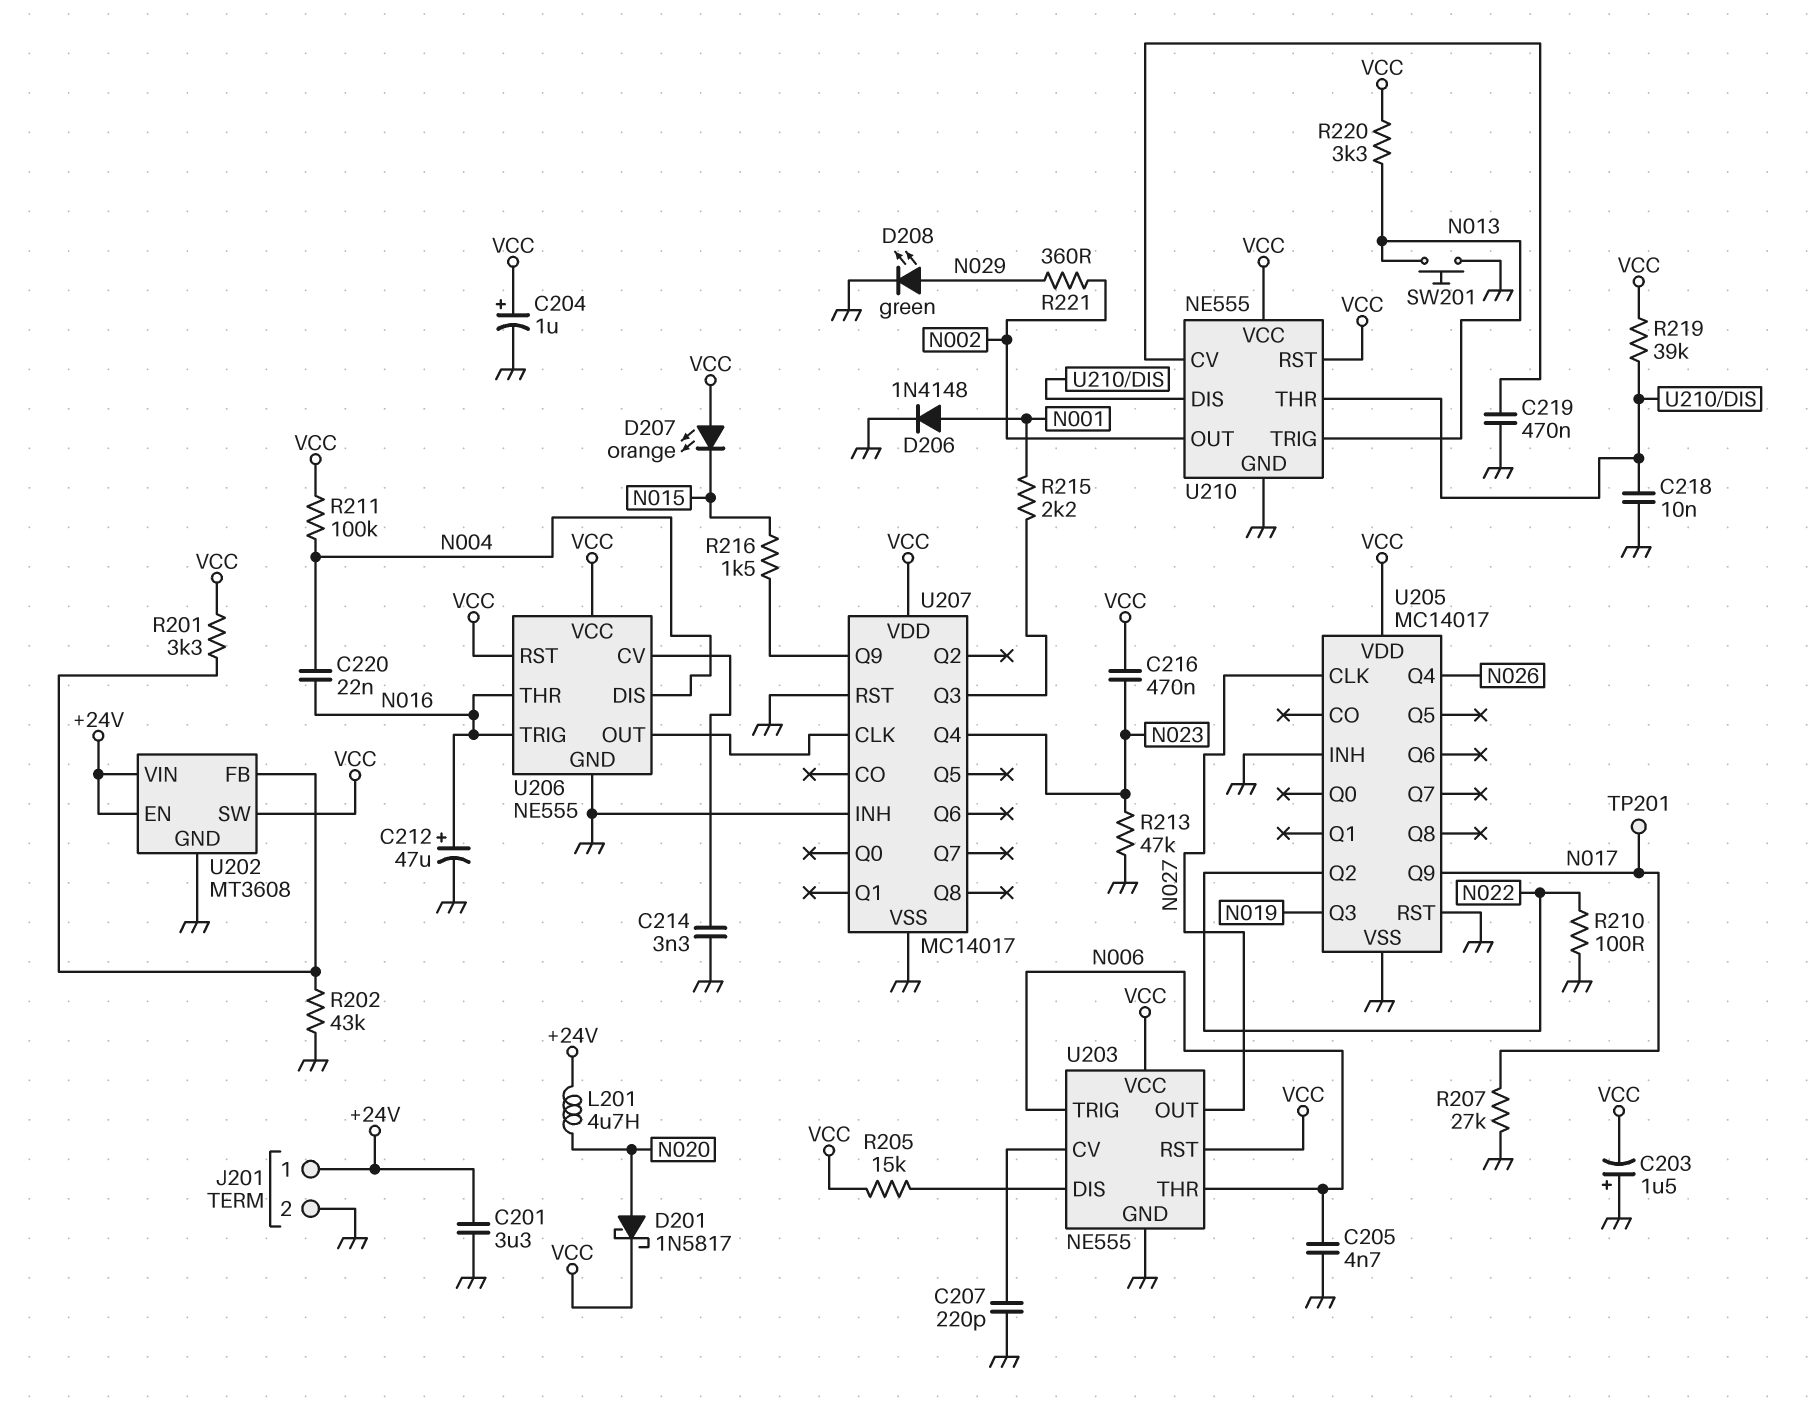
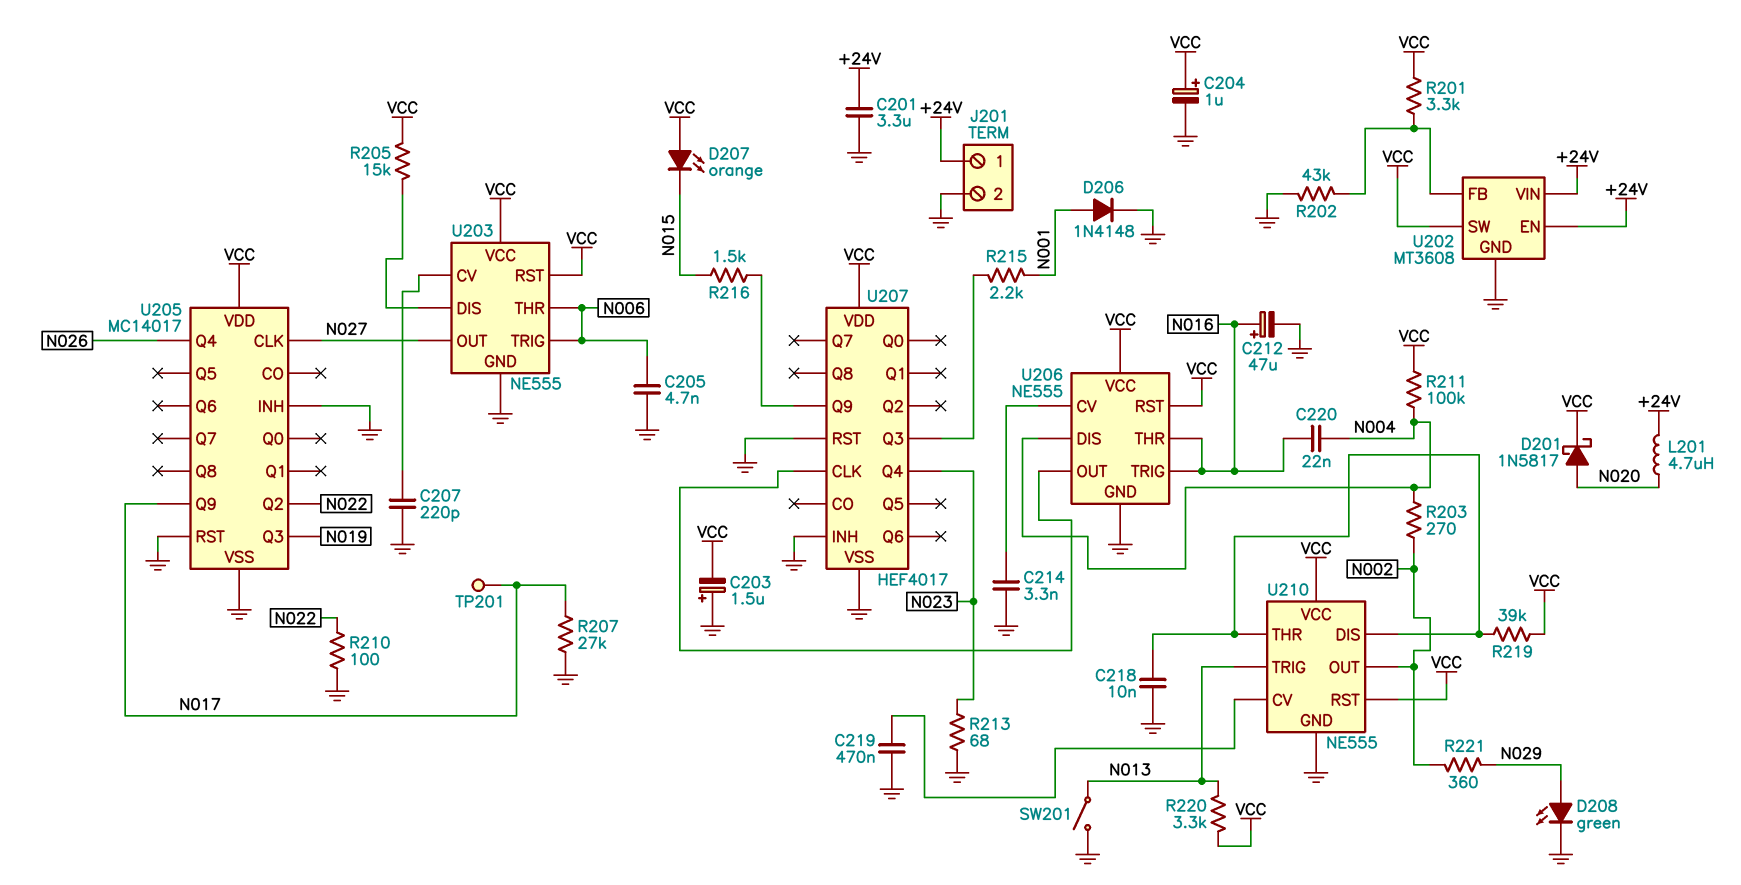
C216: 470nF (N023, VCC) -> none
R203: none -> 270 (N002, N004)
R213: 47k (GND, N023) -> 68 (GND, N023)
SW201: button (GND, N013) -> switch (GND, N013)
U207: MC14017 -> HEF4017

